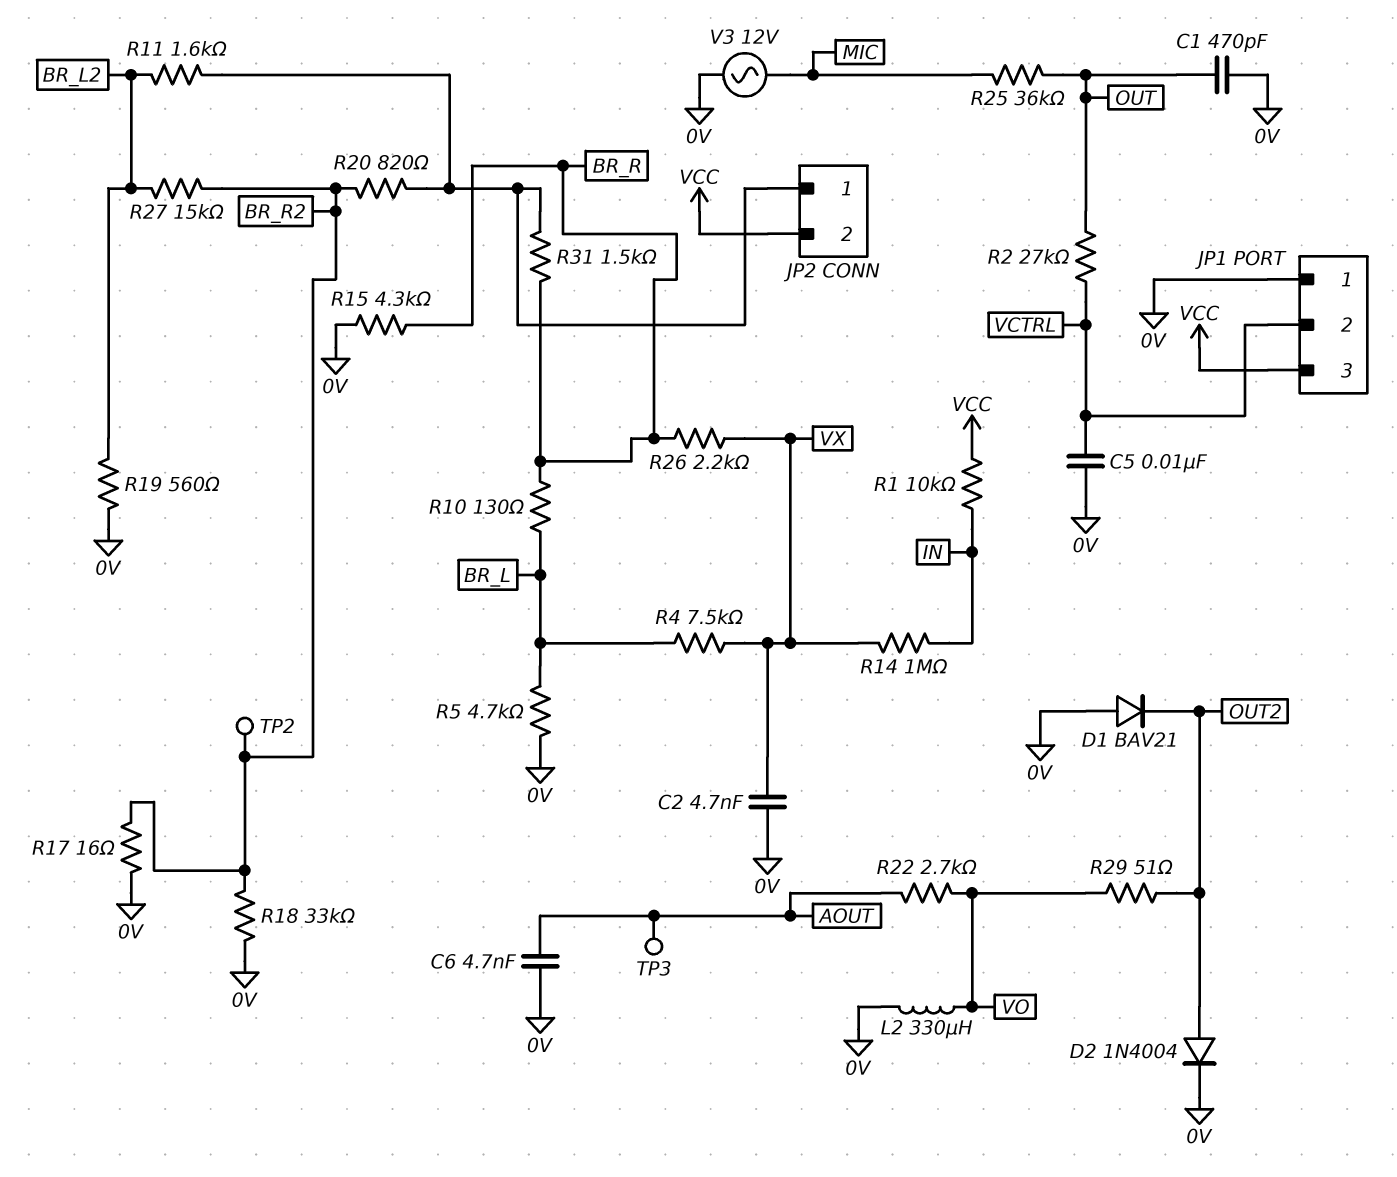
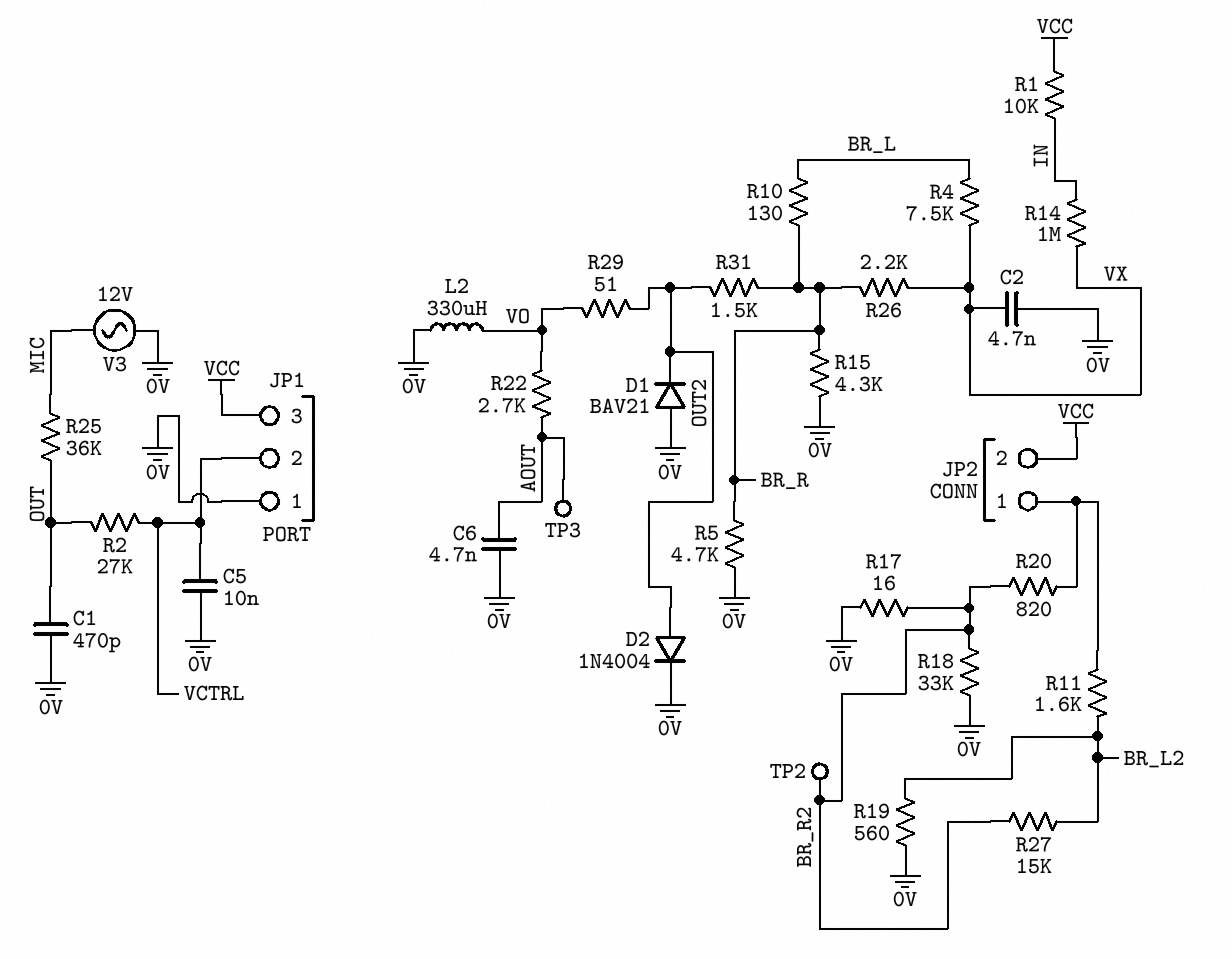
R5: 4.7k (0V, BR_L) -> 4.7k (0V, BR_R)
R31: 1.5k (BR_R, JP2/1) -> 1.5k (BR_R, OUT2)

